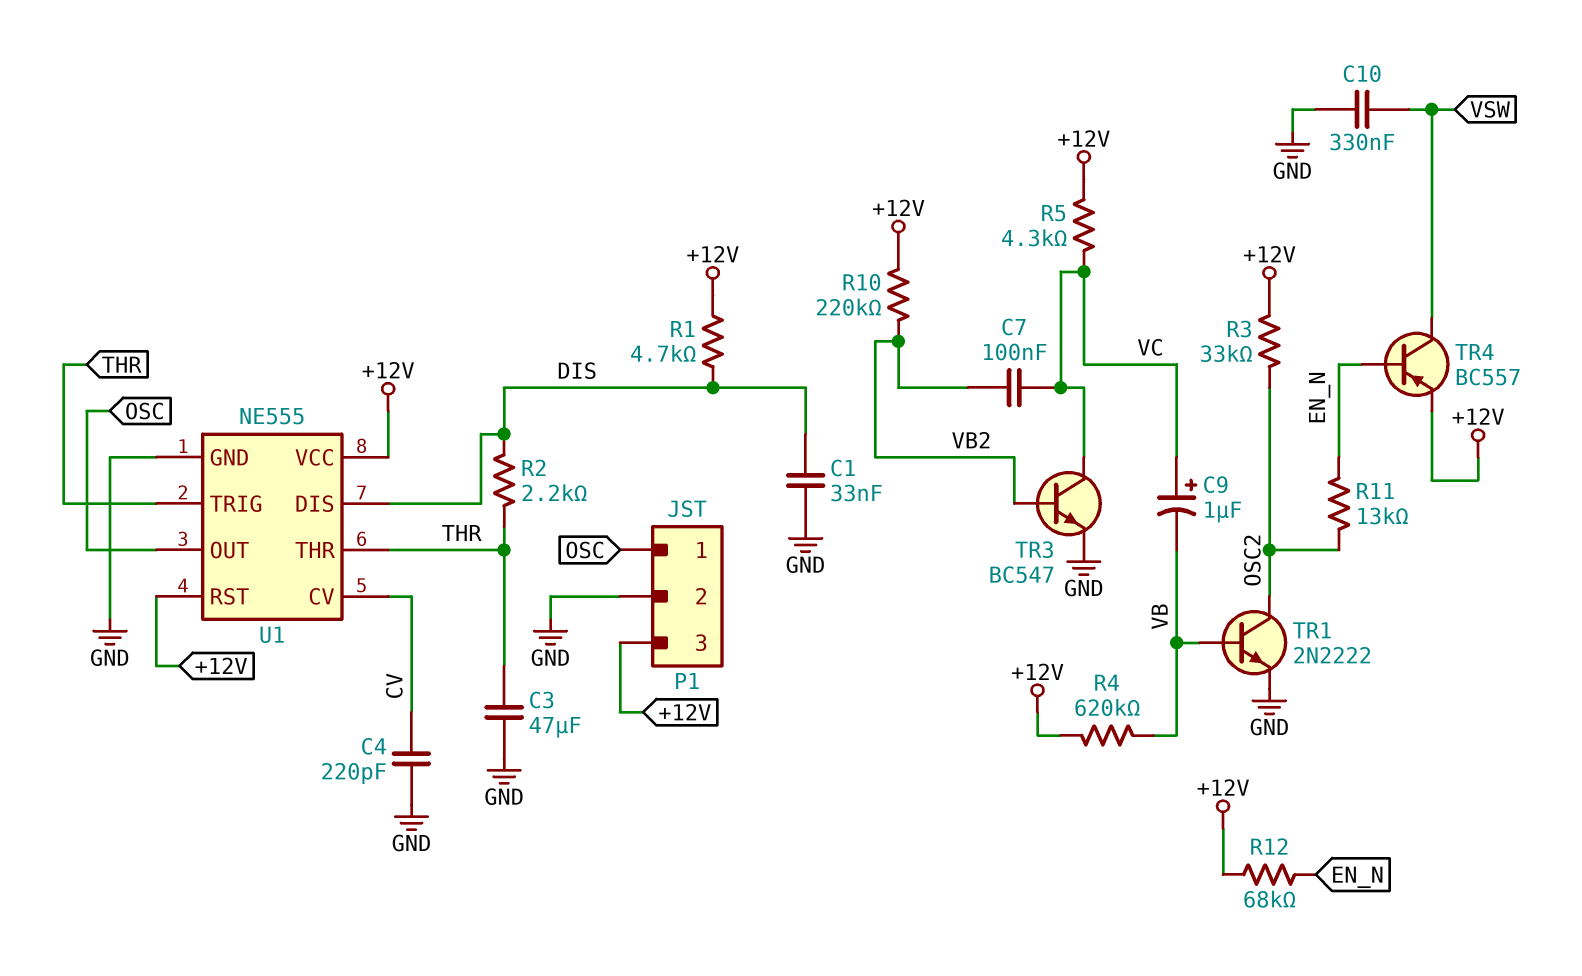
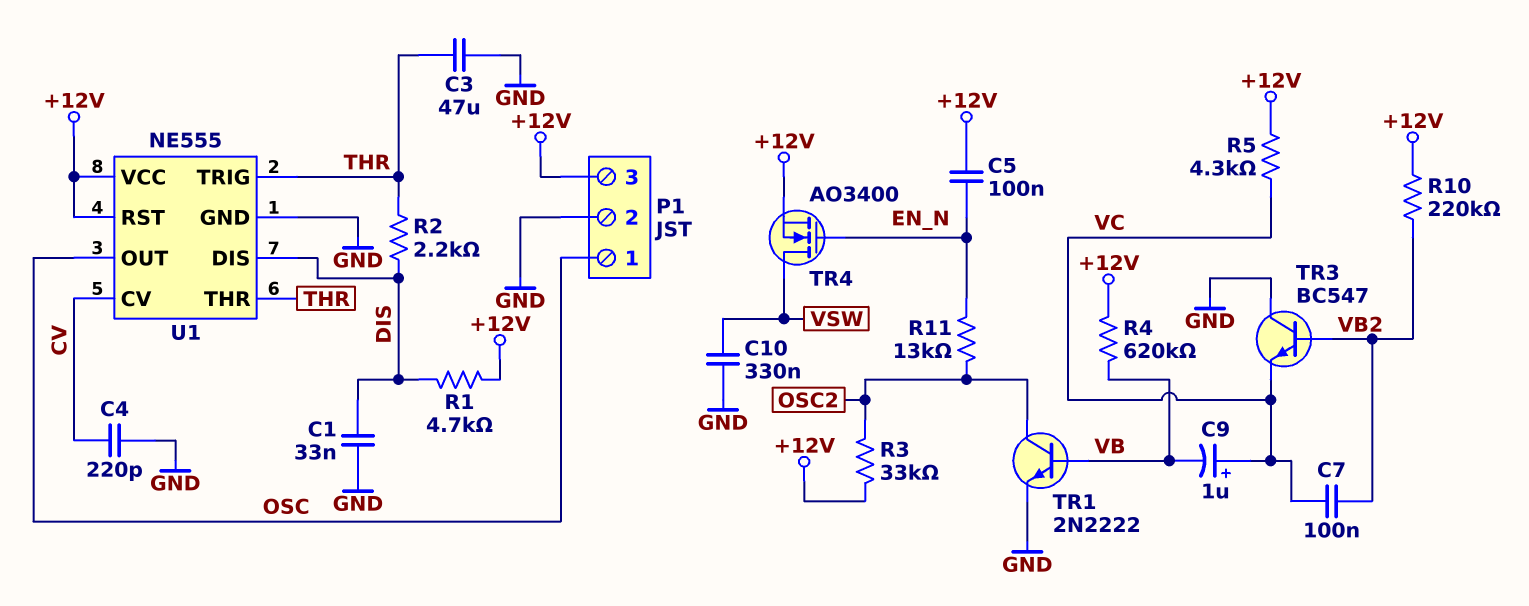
C5: none -> 100nF (+12V, EN_N)
R12: 68k (+12V, EN_N) -> none
TR3: NPN BC547 (B VB2, C VC, E GND) -> NPN BC547 (B VB2, C GND, E VC)
TR4: PNP BC557 (B EN_N, C VSW, E +12V) -> NMOS AO3400 (G EN_N, D VSW, S +12V)

